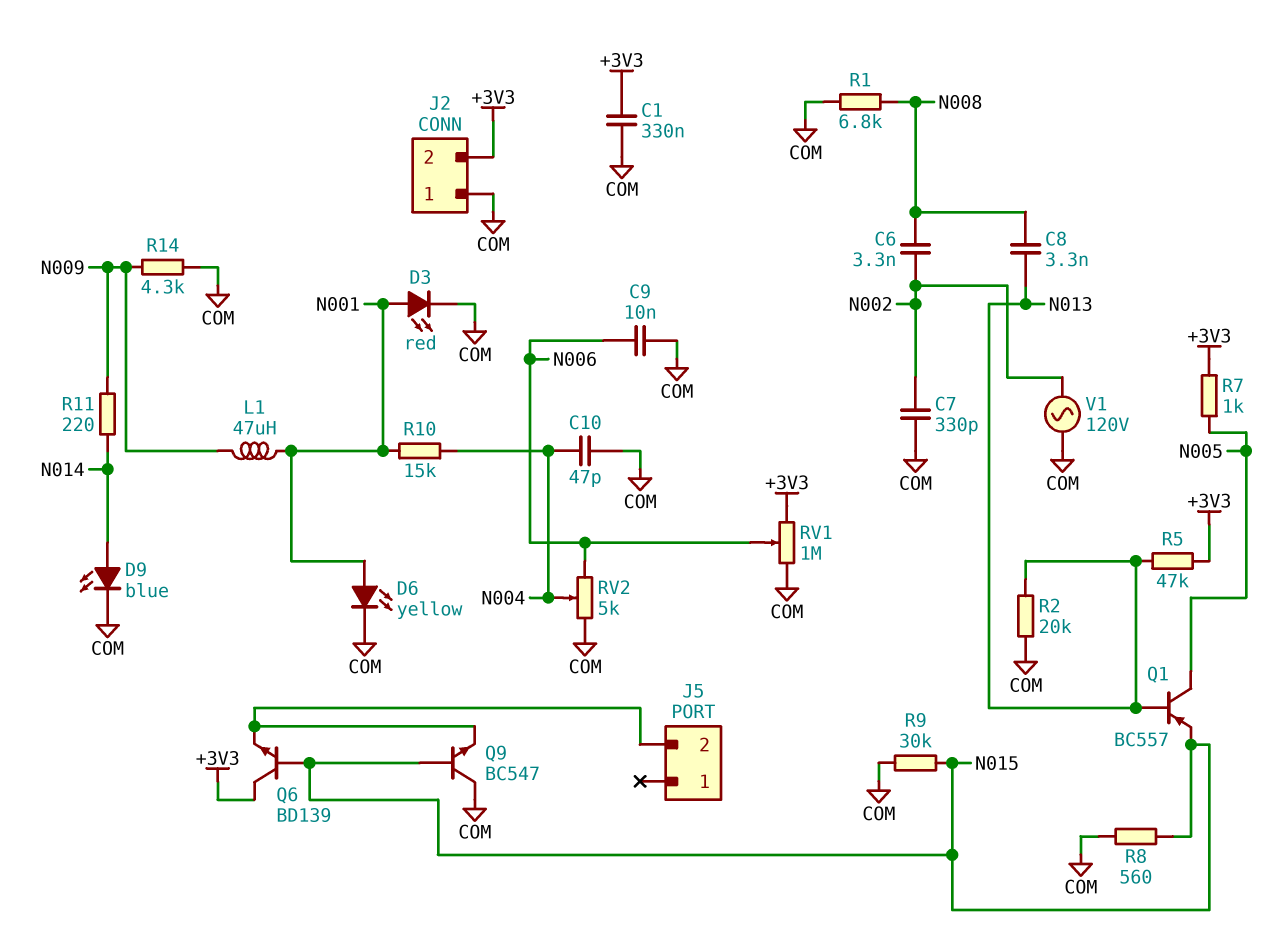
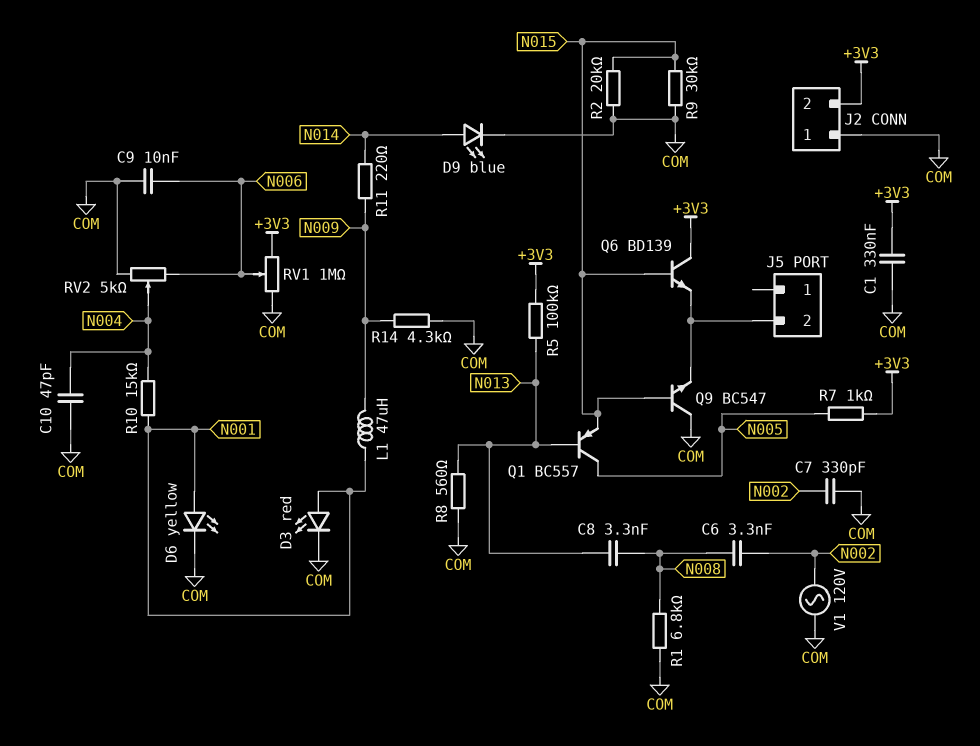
R2: 20k (COM, N013) -> 20k (COM, N015)
R5: 47k (+3V3, N013) -> 100k (+3V3, N013)
R8: 560 (COM, N015) -> 560 (COM, N013)

